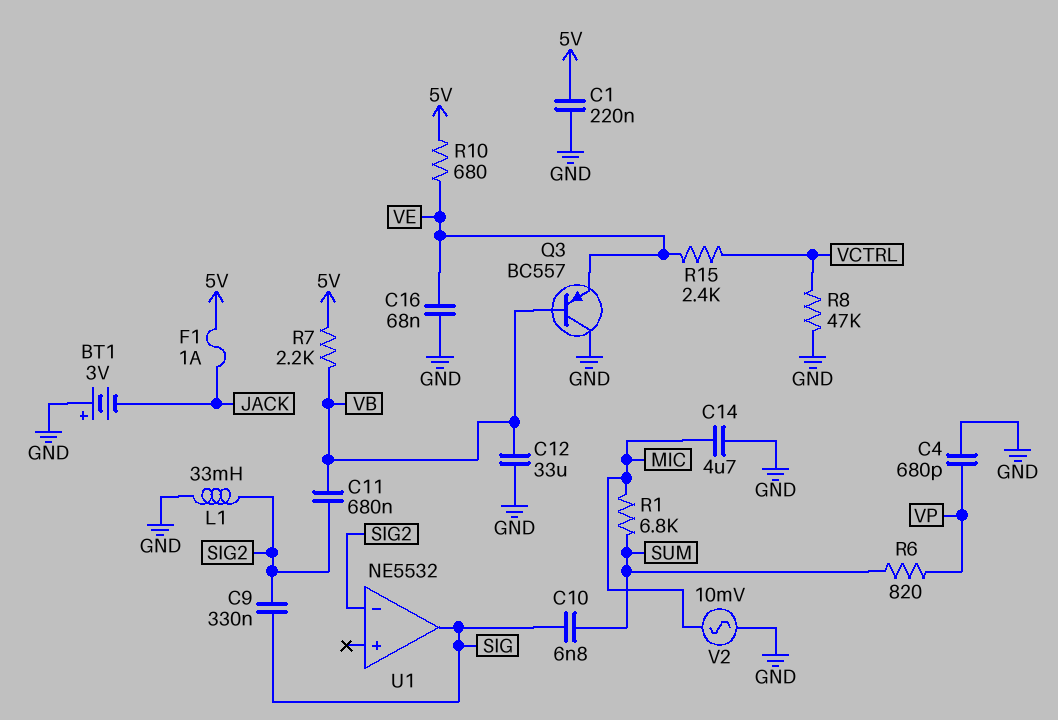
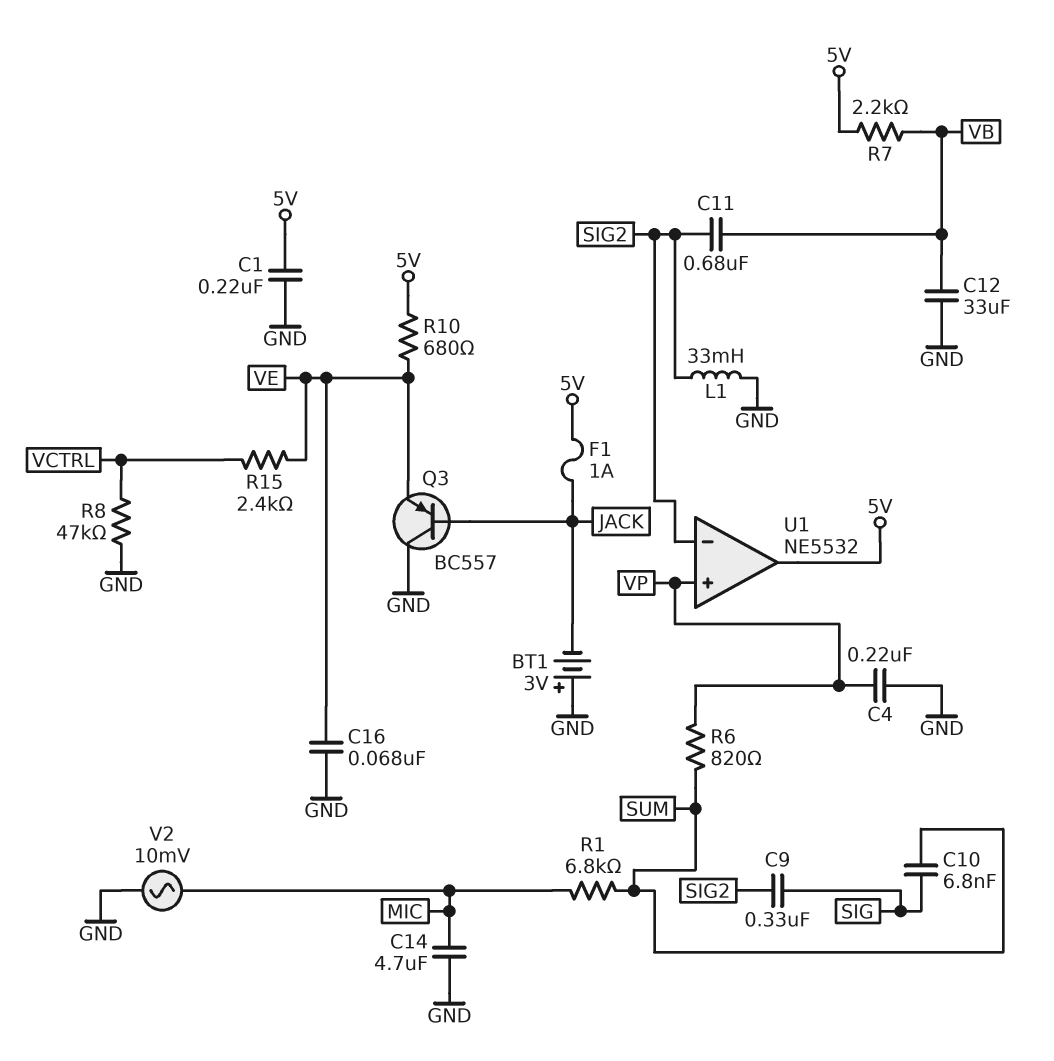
C4: 680pF (GND, VP) -> 220nF (GND, VP)
Q3: PNP BC557 (B VB, C GND, E VE) -> PNP BC557 (B JACK, C GND, E VE)
U1 pin in+: none -> VP
U1 pin out: SIG -> 5V

